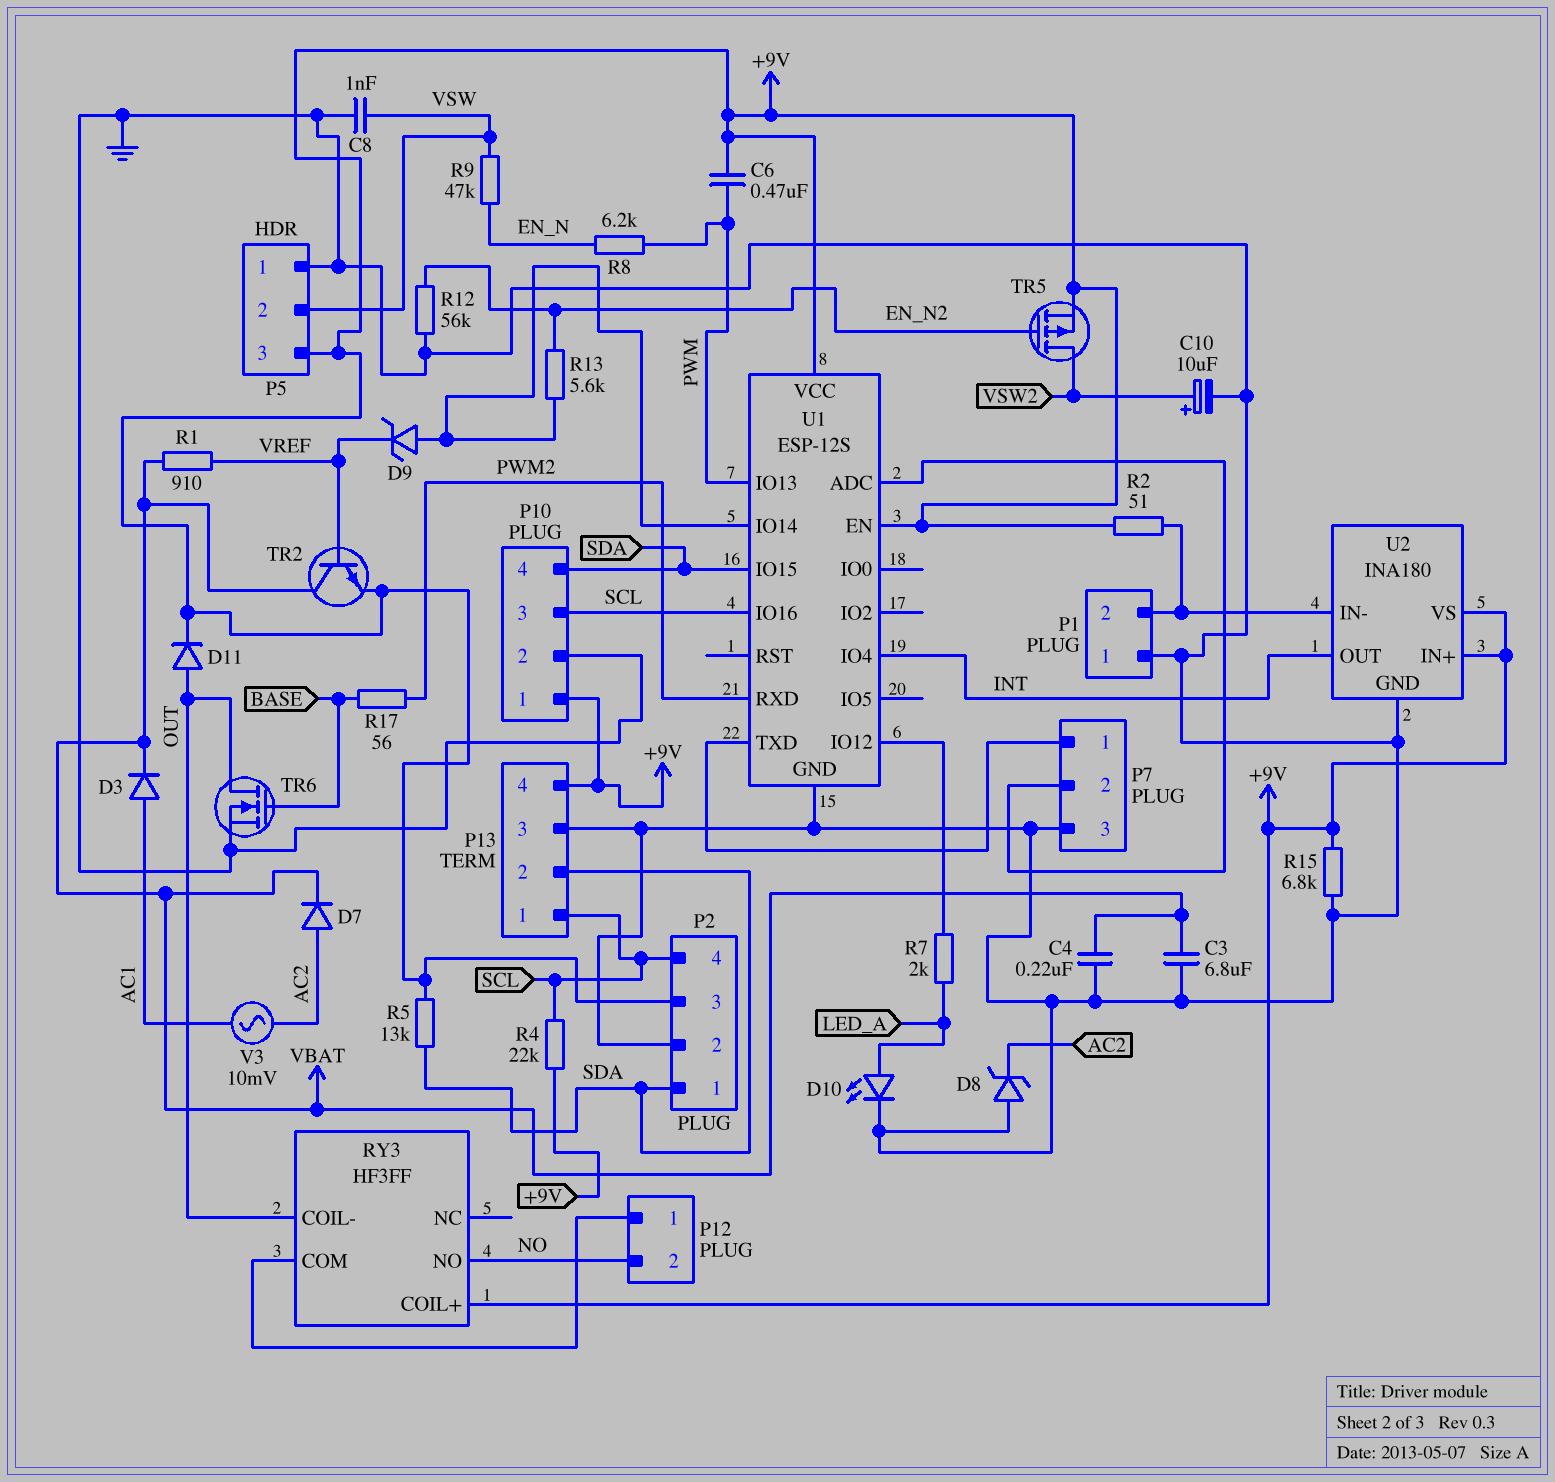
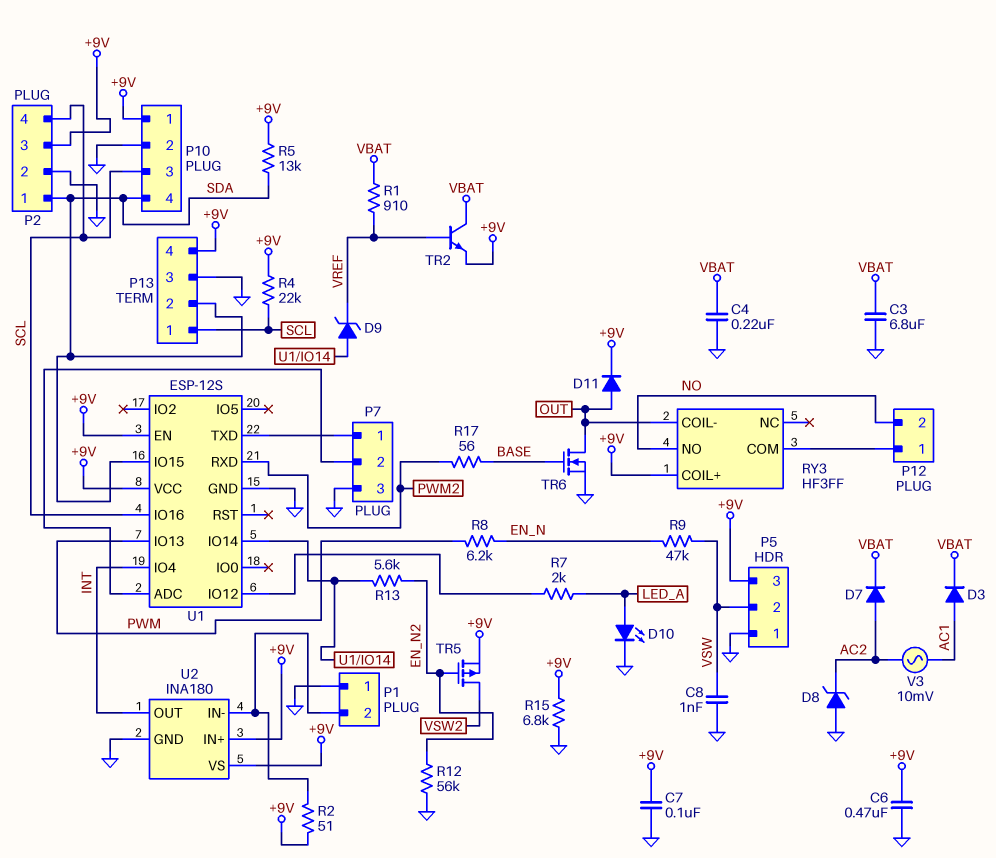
C6: 470nF (+9V, PWM) -> 470nF (+9V, GND)
C7: none -> 100nF (+9V, GND)
C10: 10uF (plus VSW2, minus GND) -> none

